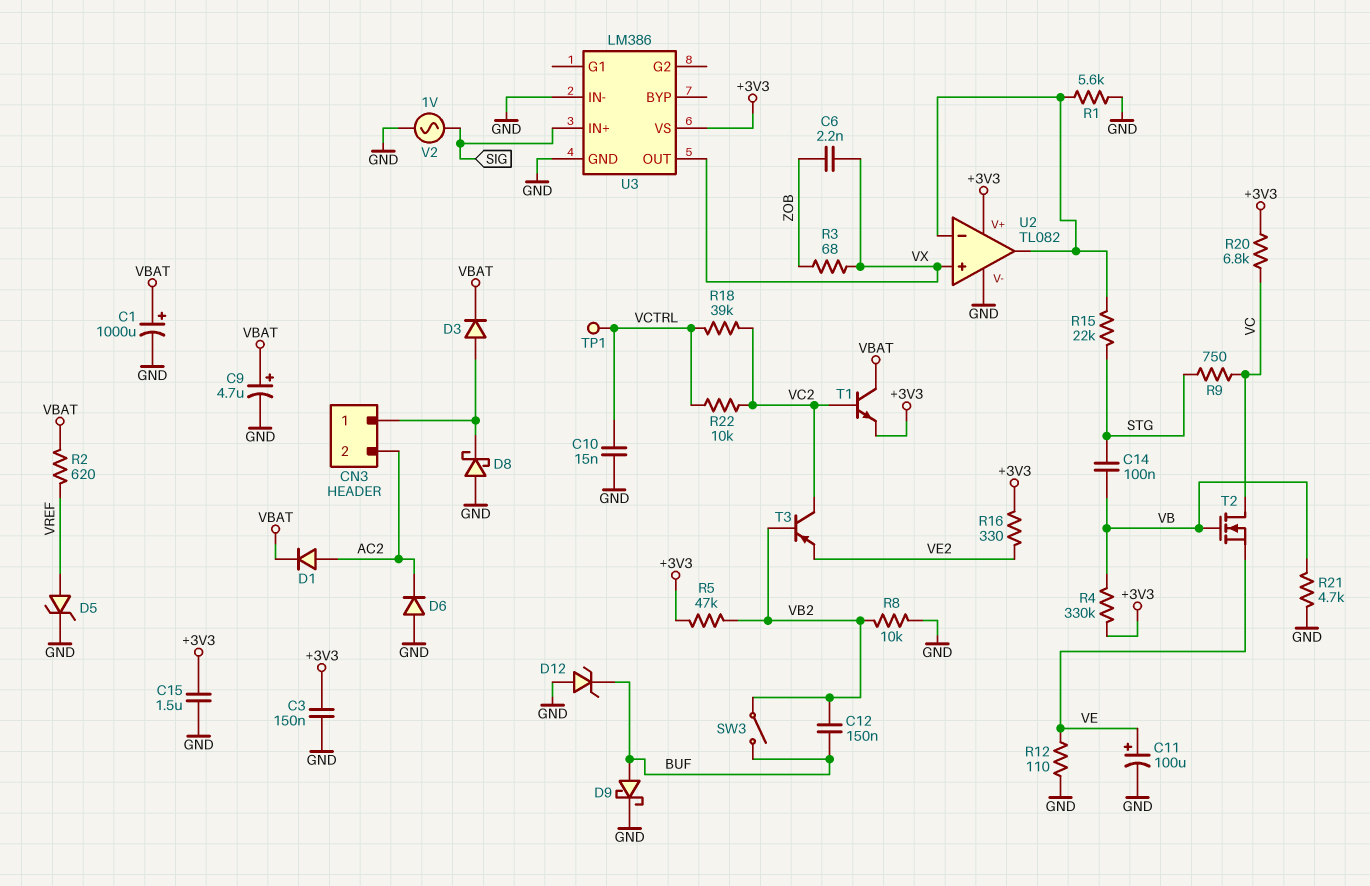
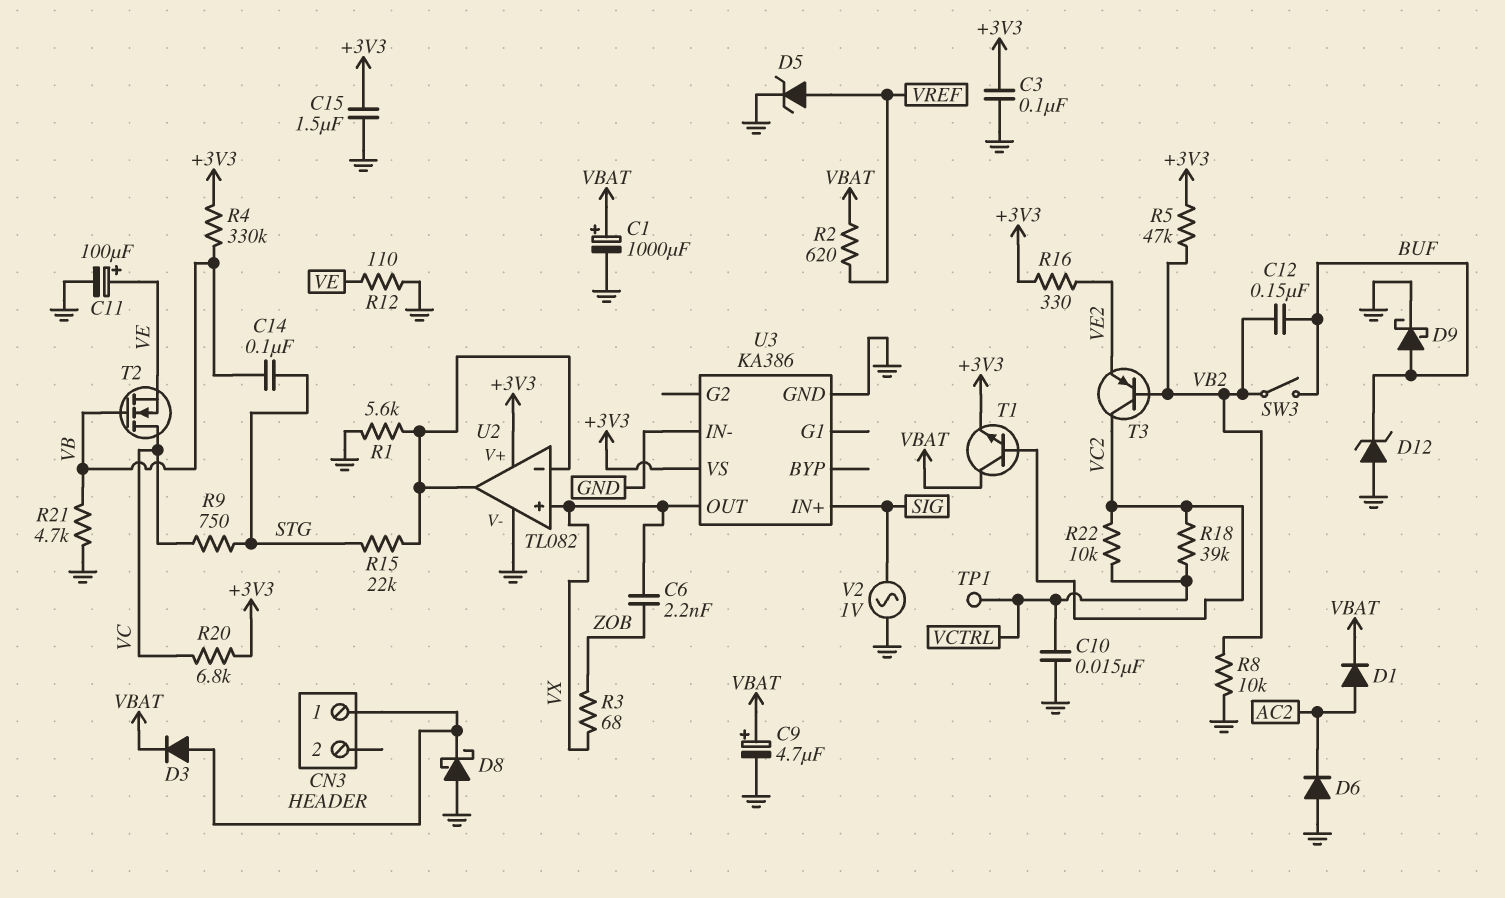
C3: 150nF (+3V3, GND) -> 100nF (+3V3, GND)
CN3 pin 2: AC2 -> none
U3: LM386 -> KA386

